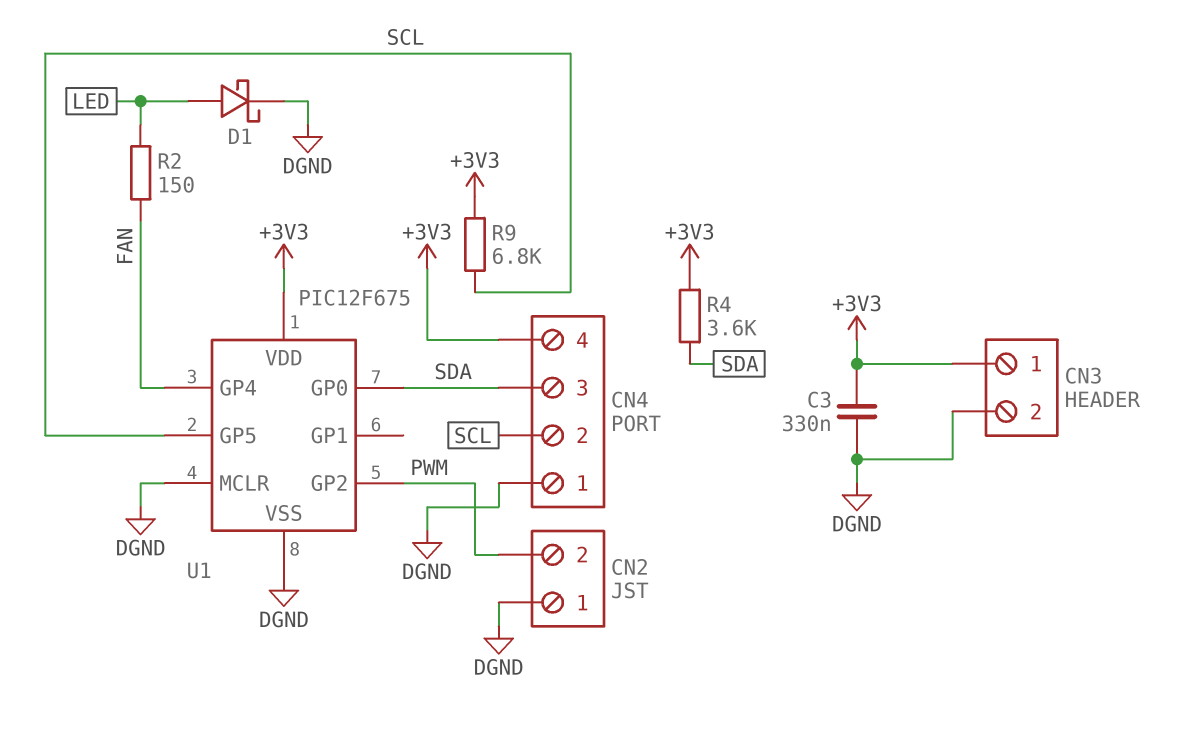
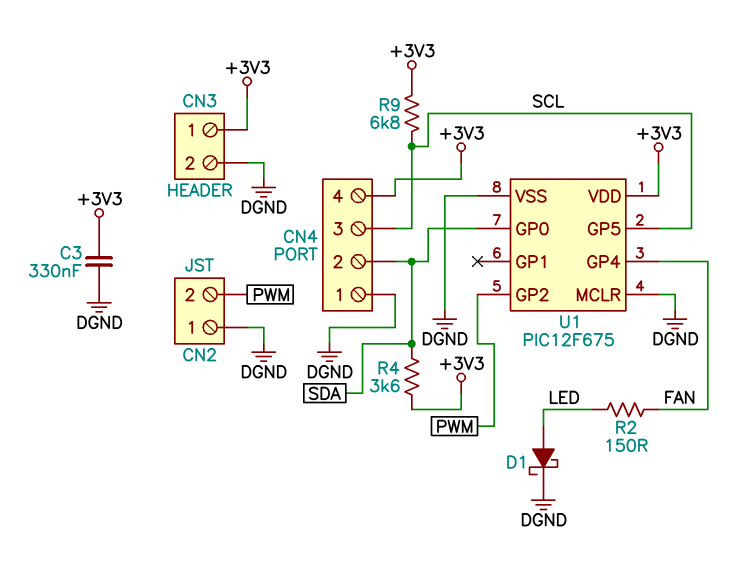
CN4 pin 2: SCL -> SDA
CN4 pin 3: SDA -> SCL

